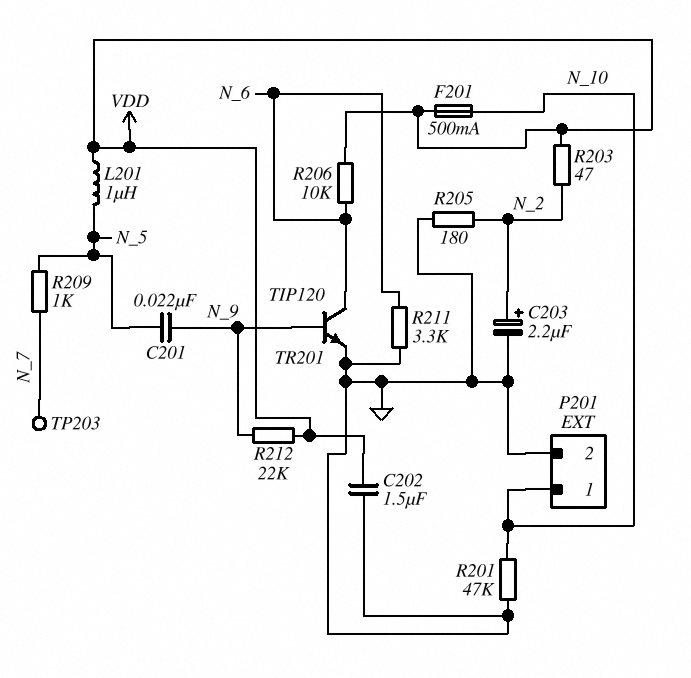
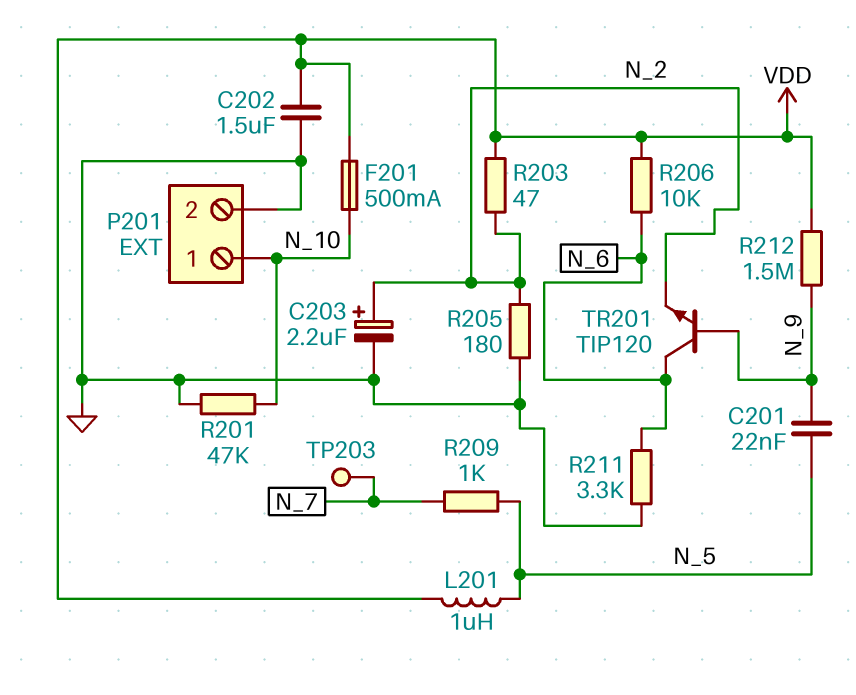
R212: 22k (N_9, VDD) -> 1.5M (N_9, VDD)
TR201: NPN TIP120 (B N_9, C N_6, E GND) -> NPN TIP120 (B N_9, C N_6, E N_2)

